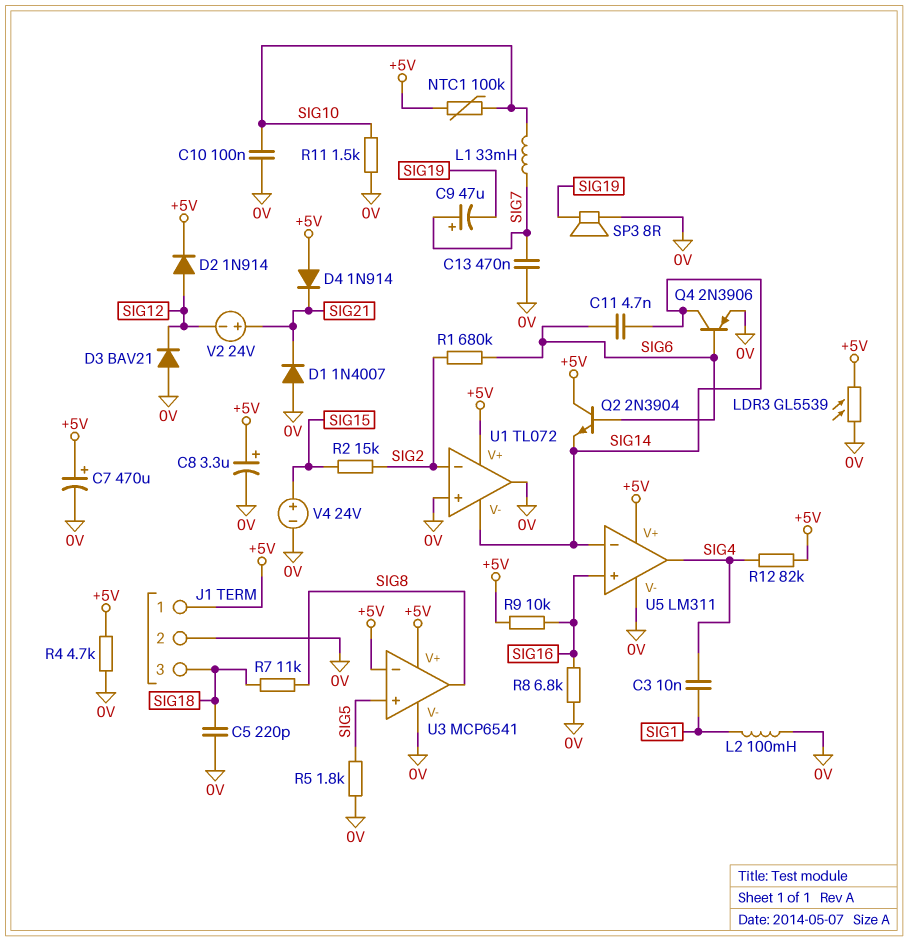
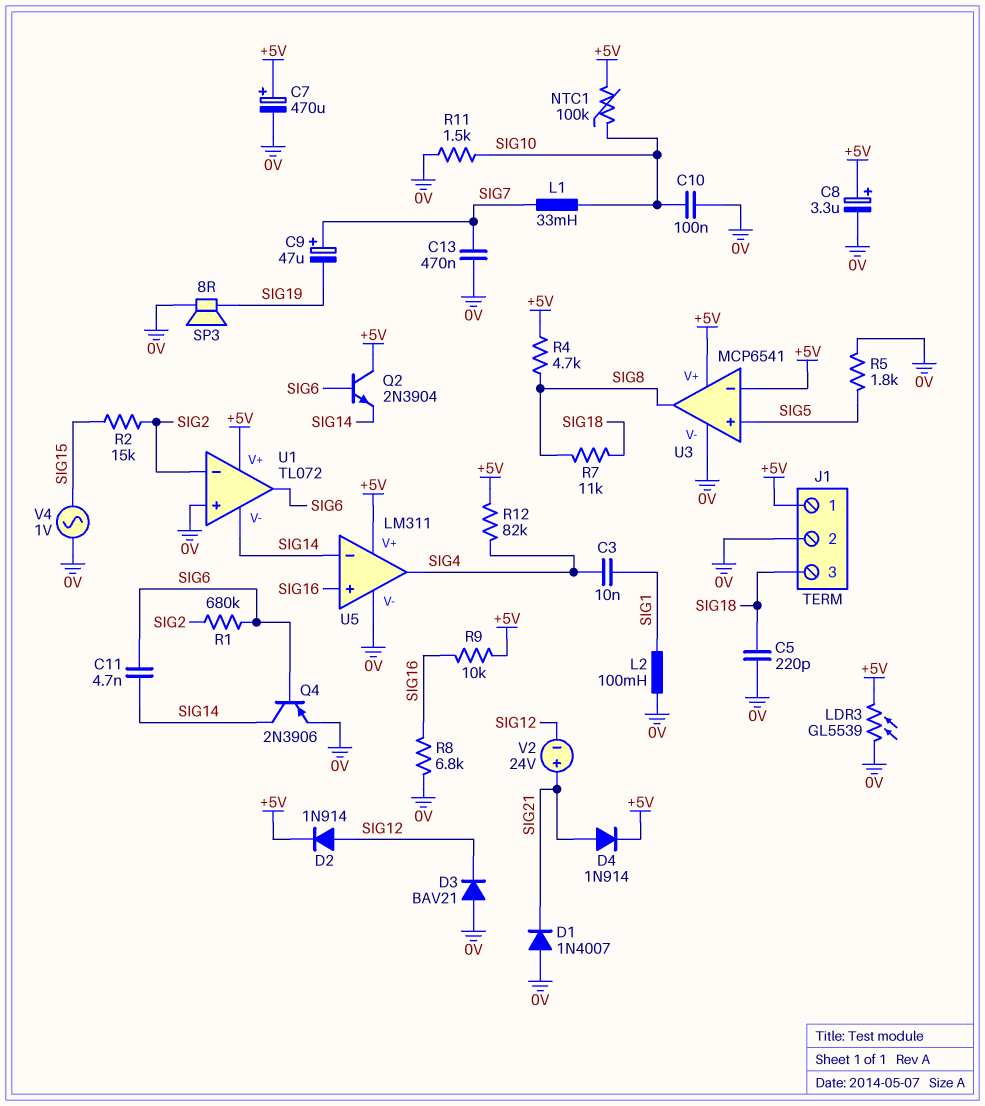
D4: diode 1N914 (A +5V, K SIG21) -> diode 1N914 (A SIG21, K +5V)
R4: 4.7k (+5V, 0V) -> 4.7k (+5V, SIG8)
U1 pin out: 0V -> SIG6
V4: 24V (plus SIG15, minus 0V) -> AC 1V (0V, SIG15)

